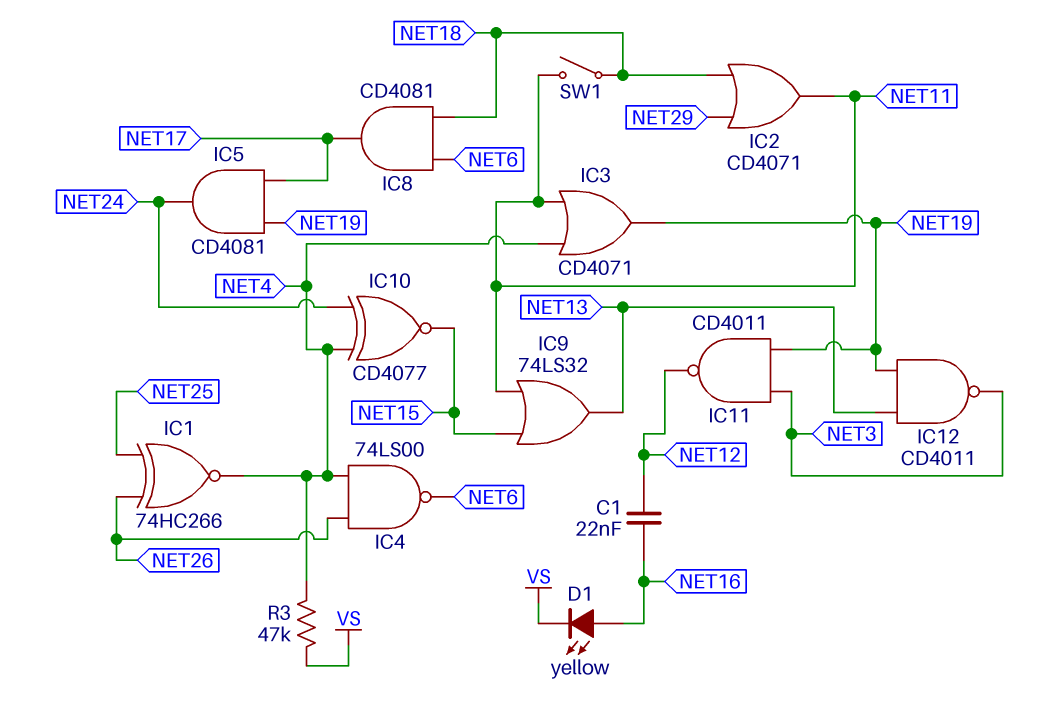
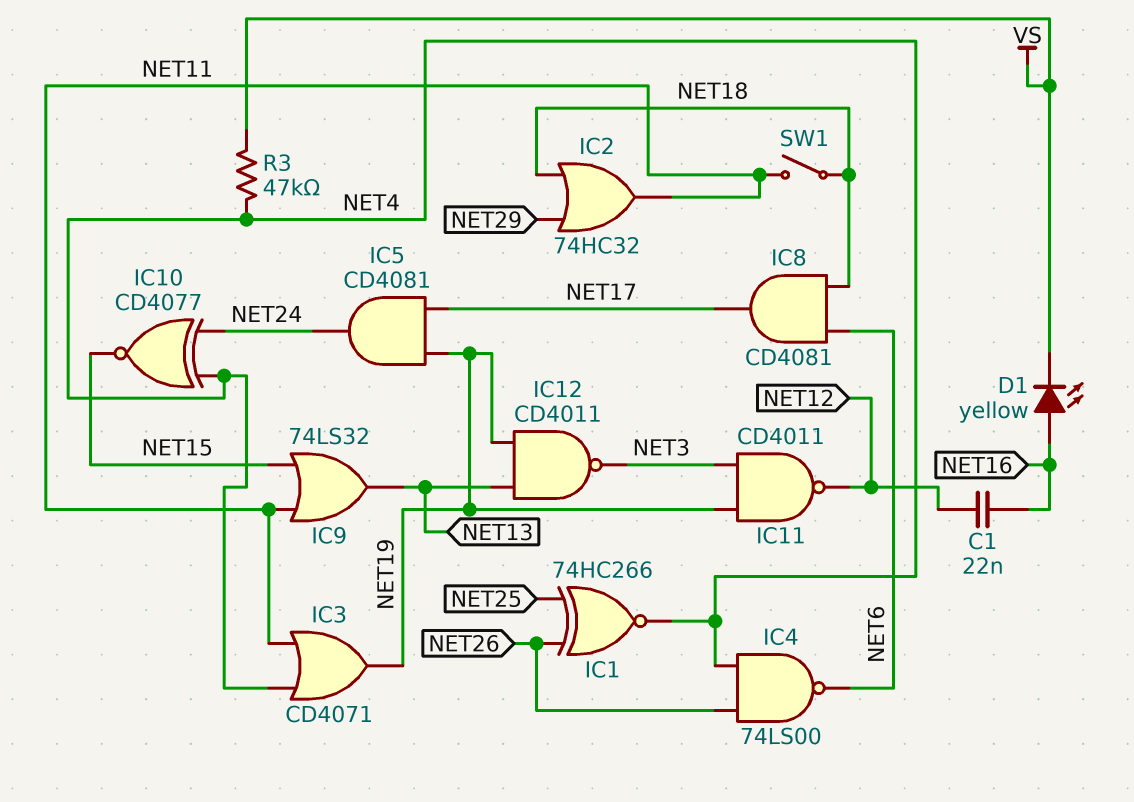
IC2: OR CD4071 (in NET18, in NET29, out NET11) -> OR 74HC32 (in NET18, in NET29, out NET11)

